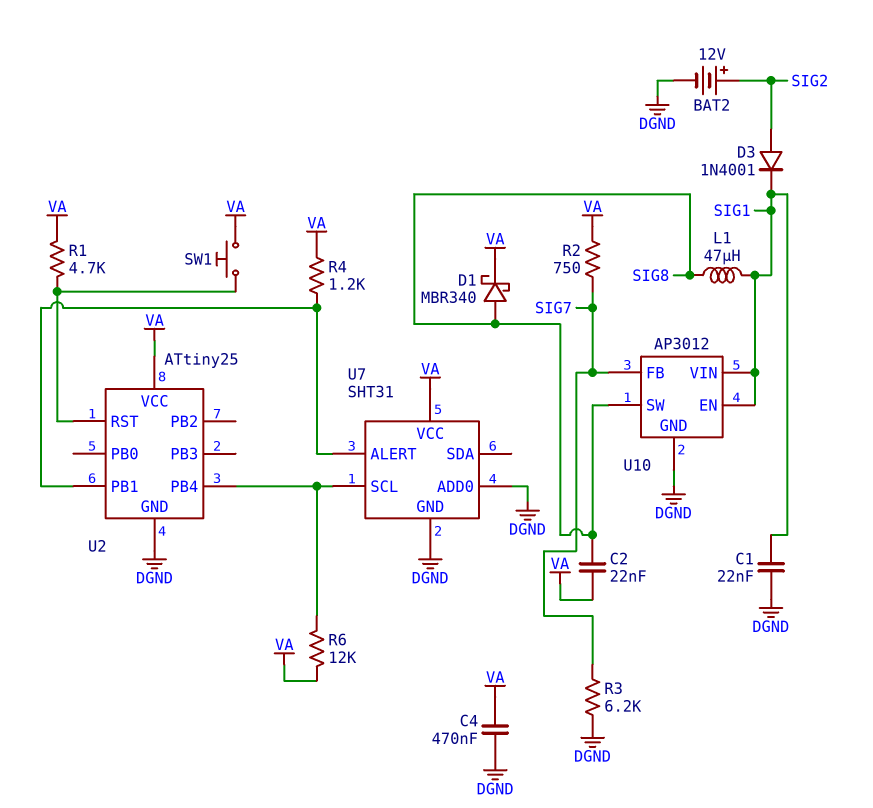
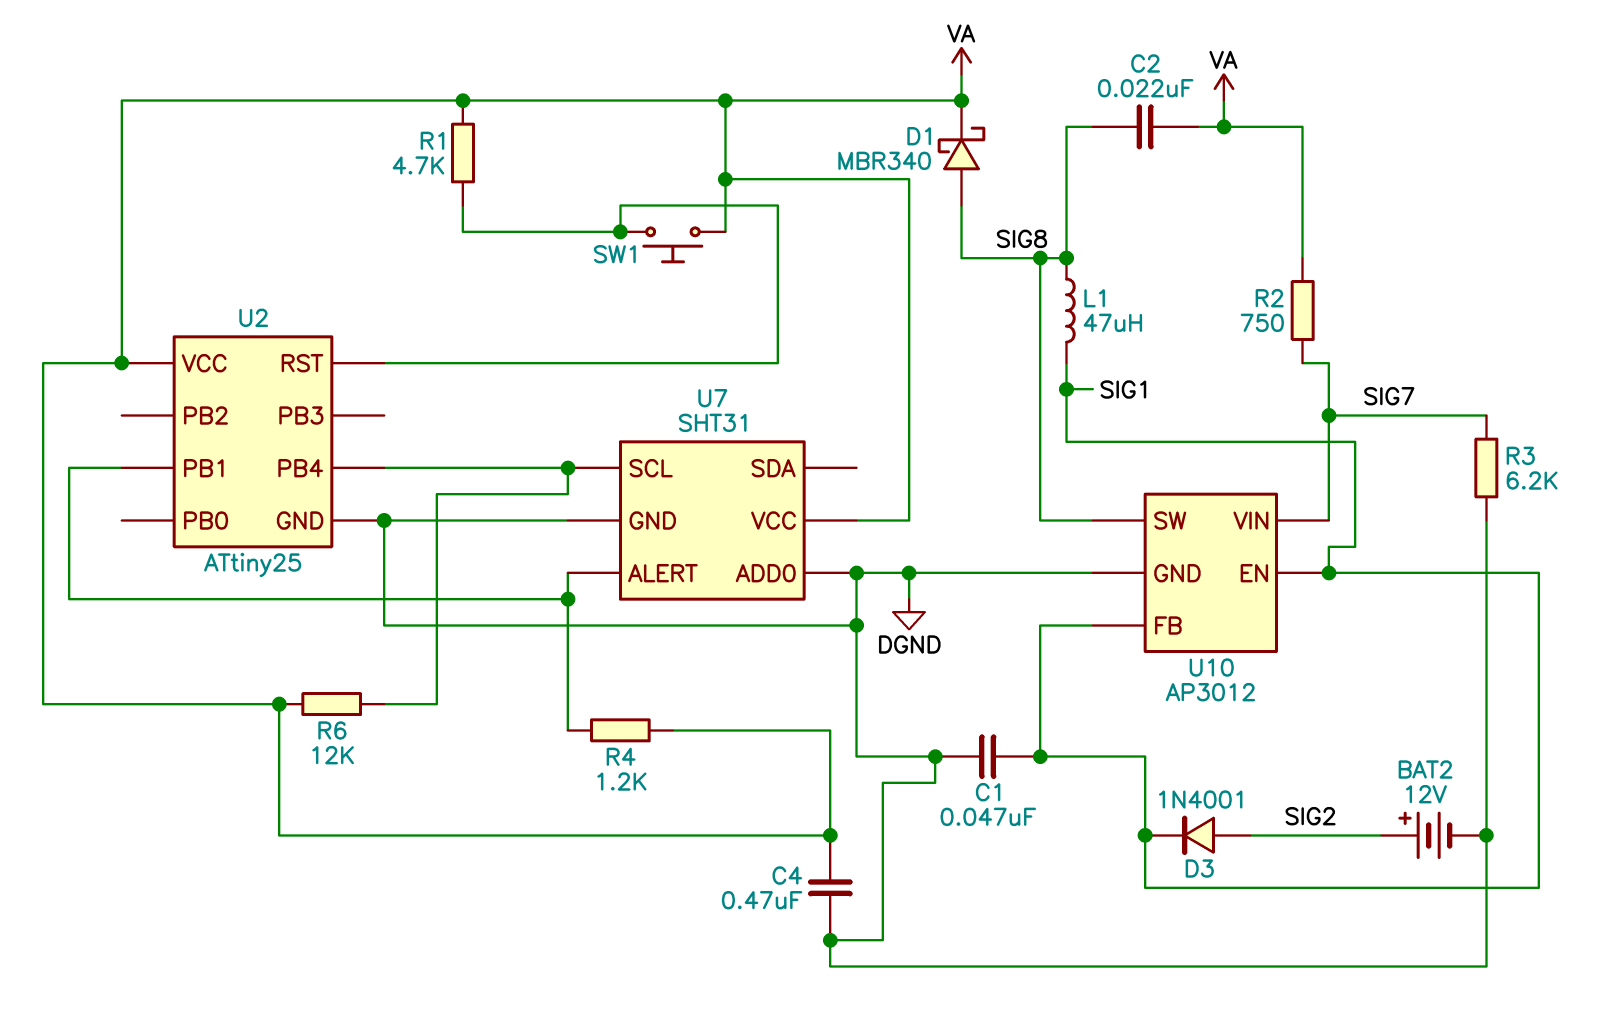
C1: 22nF (DGND, SIG1) -> 47nF (DGND, SIG1)
U10 pin FB: SIG7 -> SIG1
U10 pin VIN: SIG1 -> SIG7

